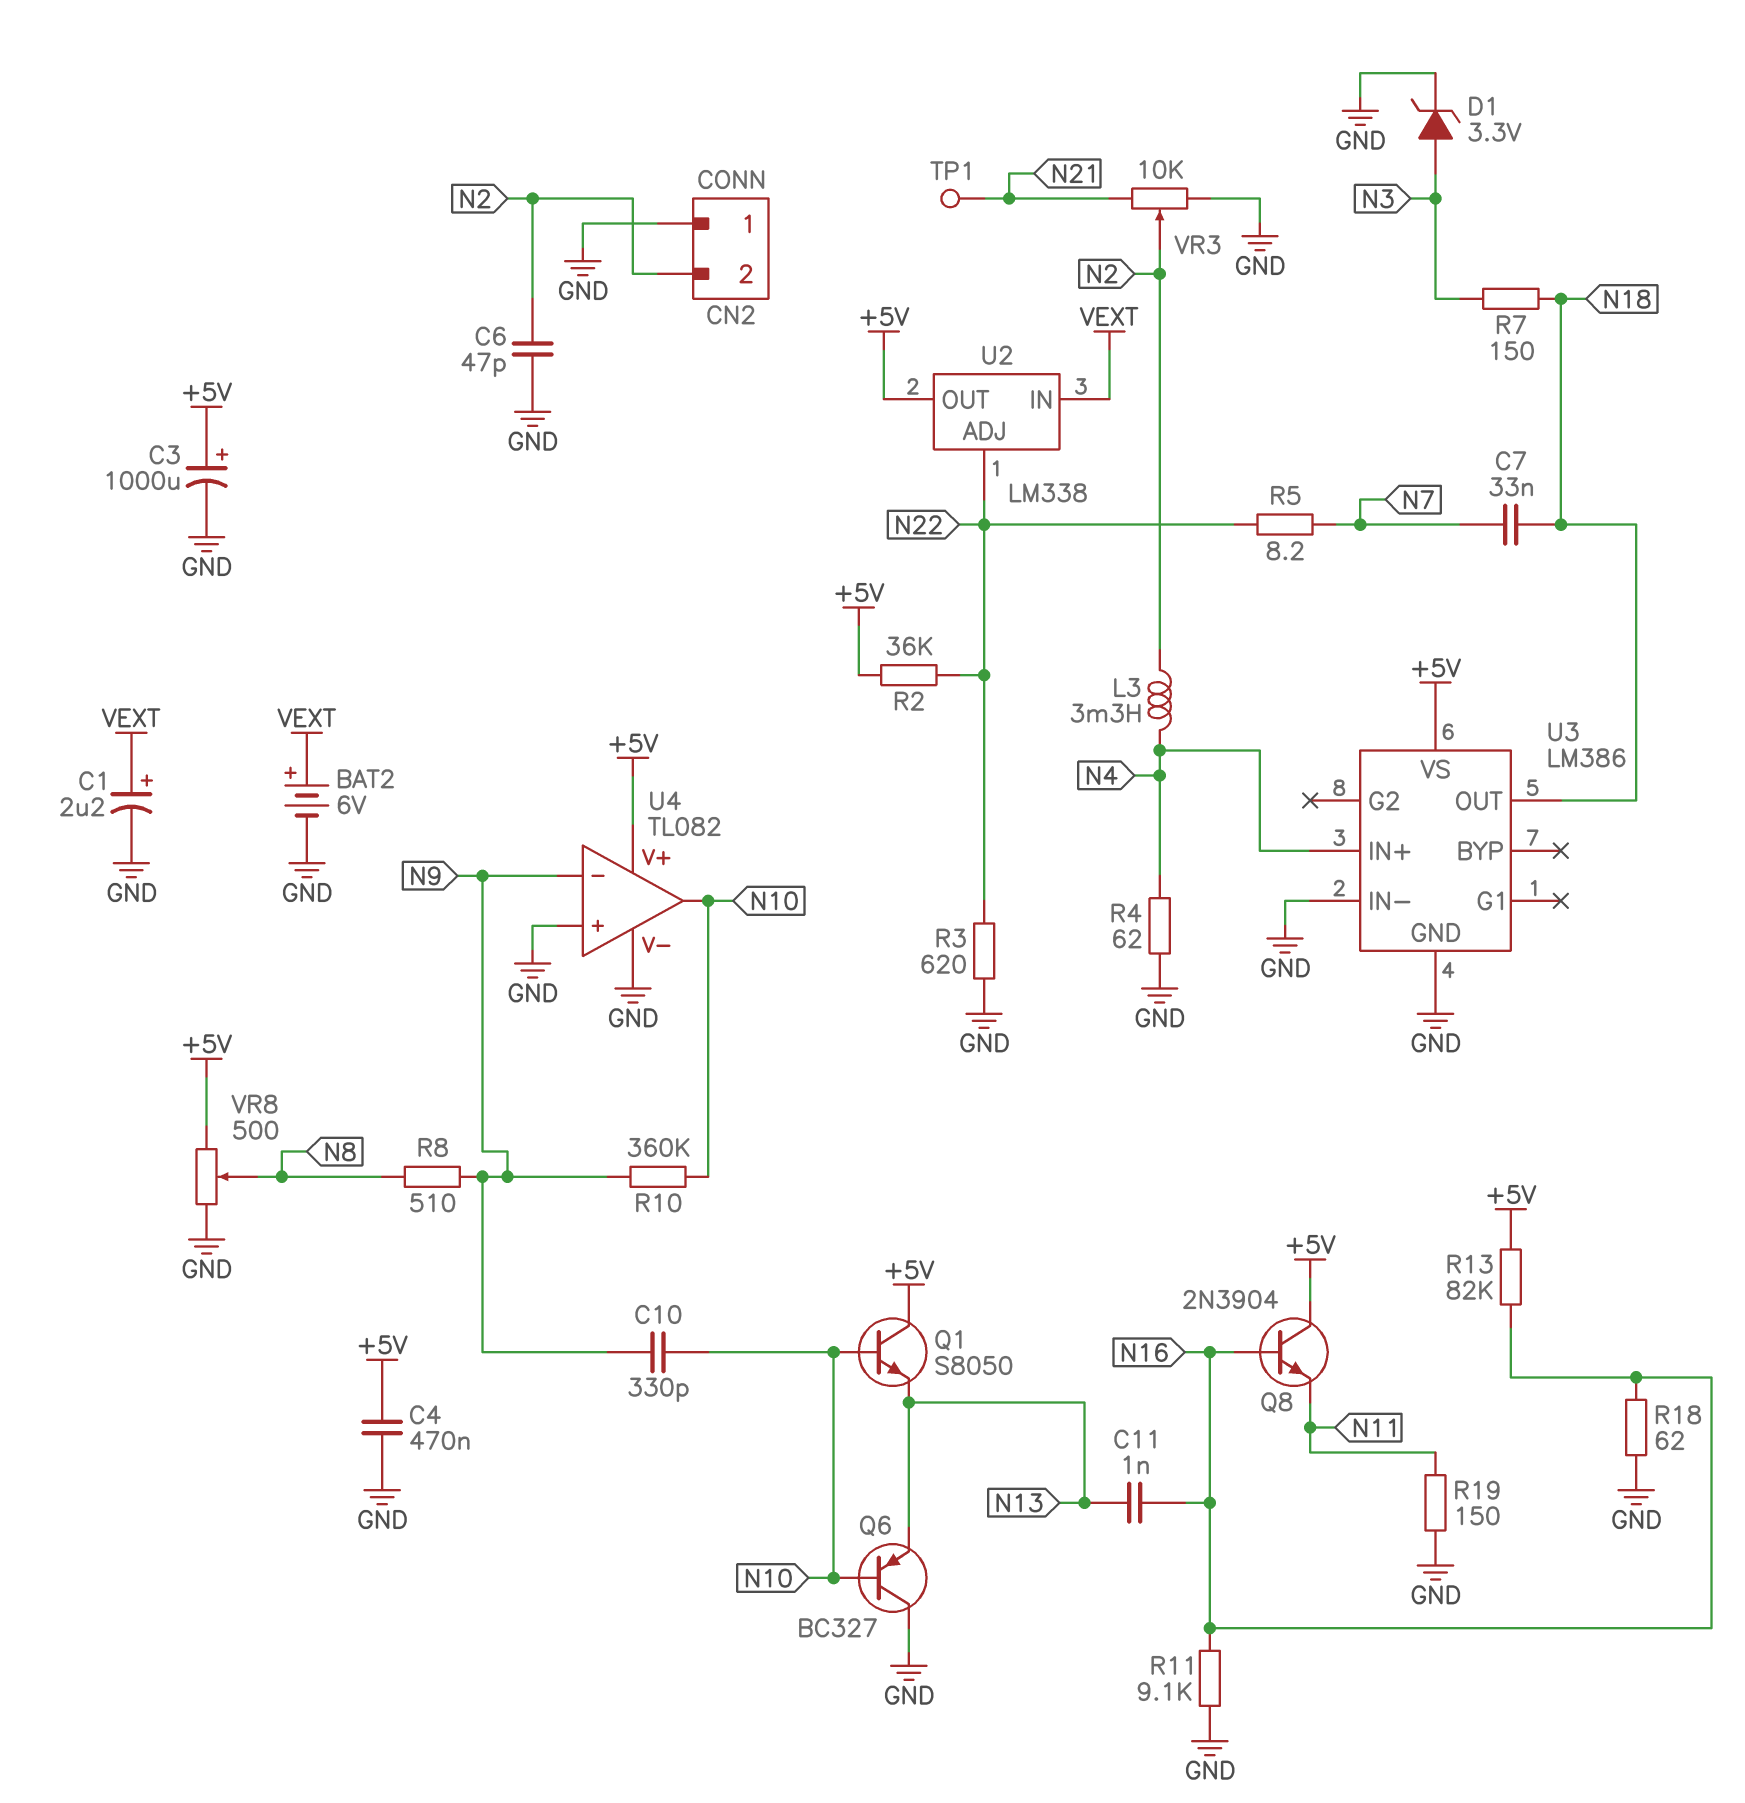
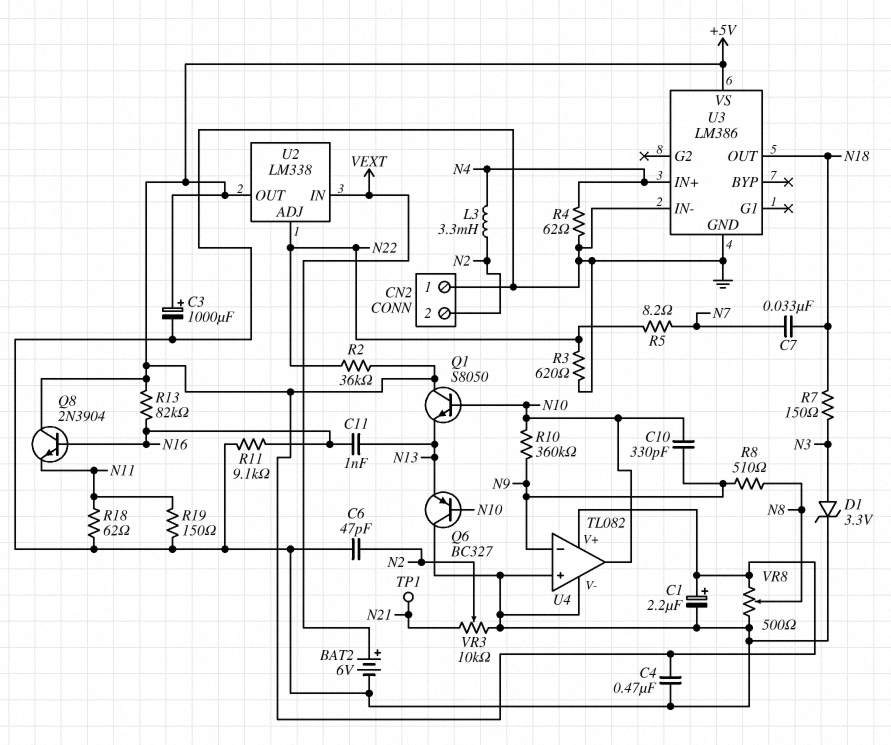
C1: 2.2uF (plus VEXT, minus GND) -> 2.2uF (plus +5V, minus GND)
R18: 62 (GND, N16) -> 62 (GND, N11)

